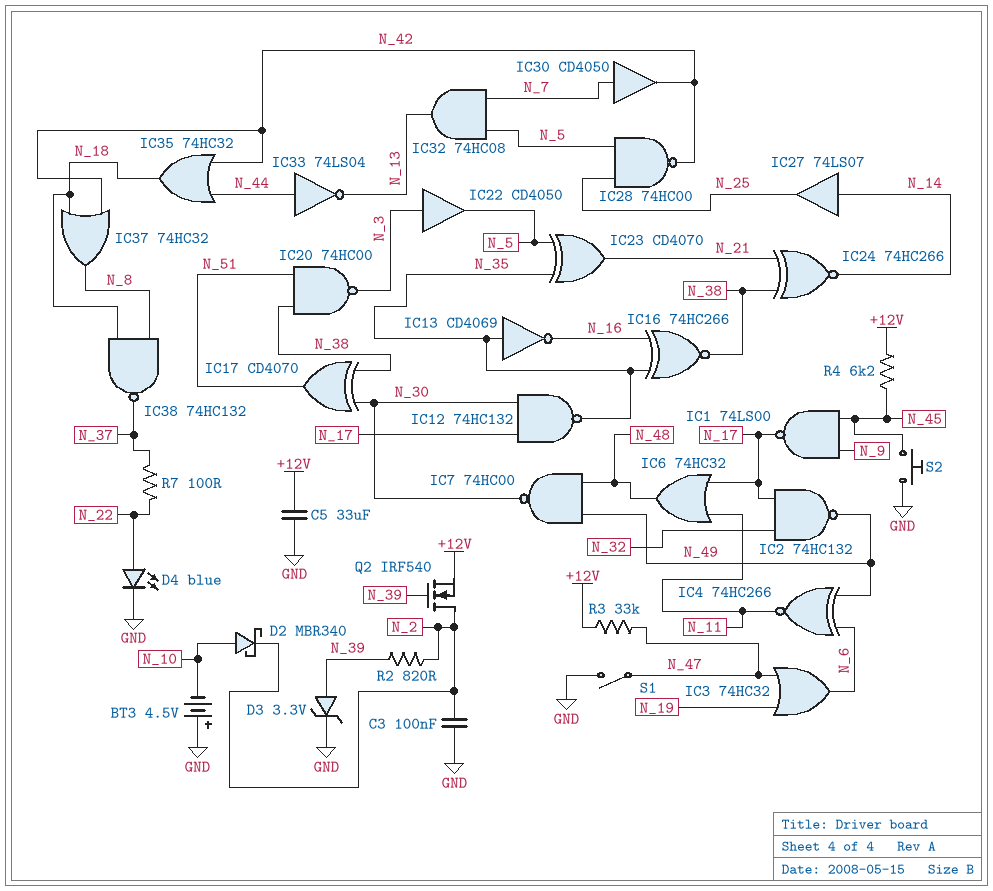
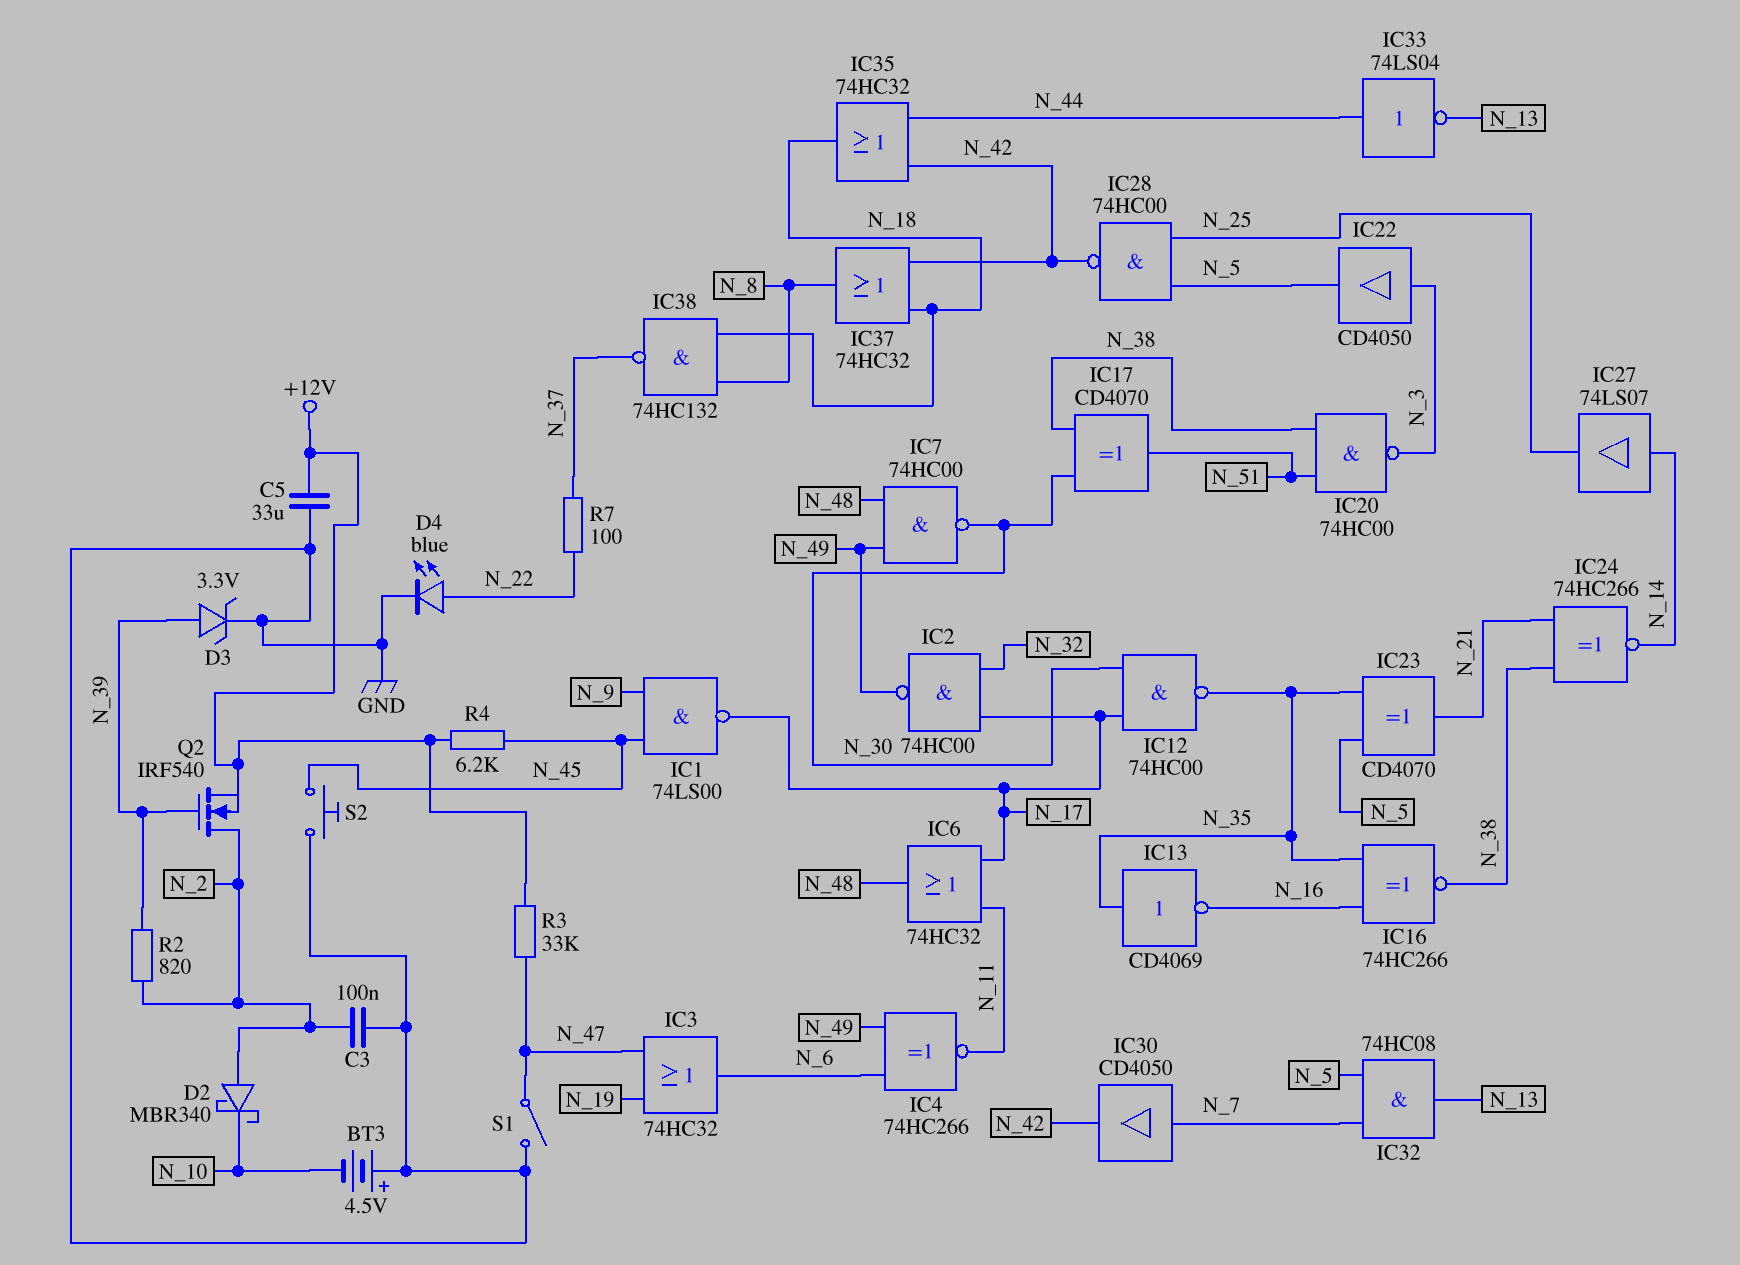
D2: schottky MBR340 (A N_10, K N_2) -> schottky MBR340 (A N_2, K N_10)
IC2: NAND 74HC132 (in N_17, in N_32, out N_49) -> NAND 74HC00 (in N_17, in N_32, out N_49)
IC12: NAND 74HC132 (in N_17, in N_30, out N_35) -> NAND 74HC00 (in N_17, in N_30, out N_35)

